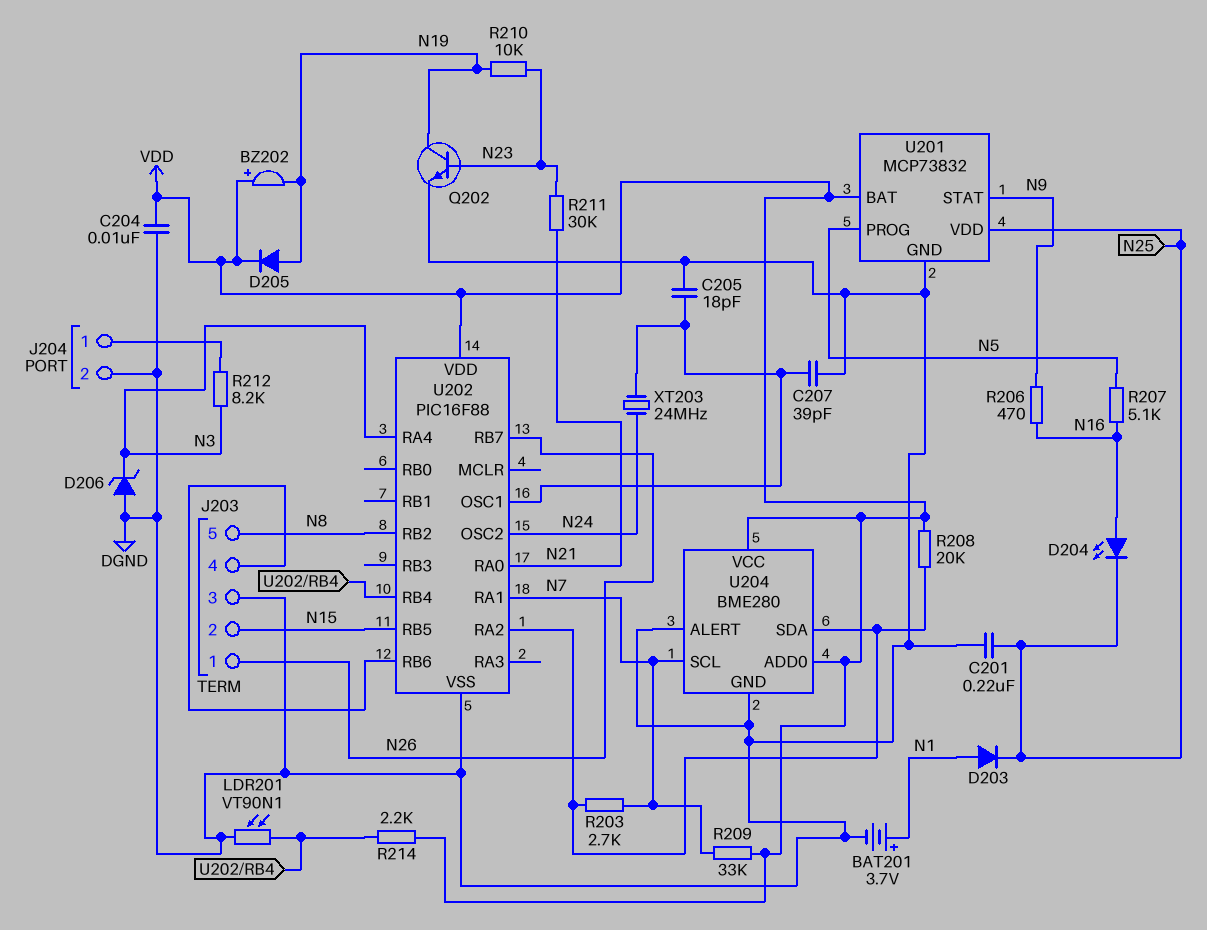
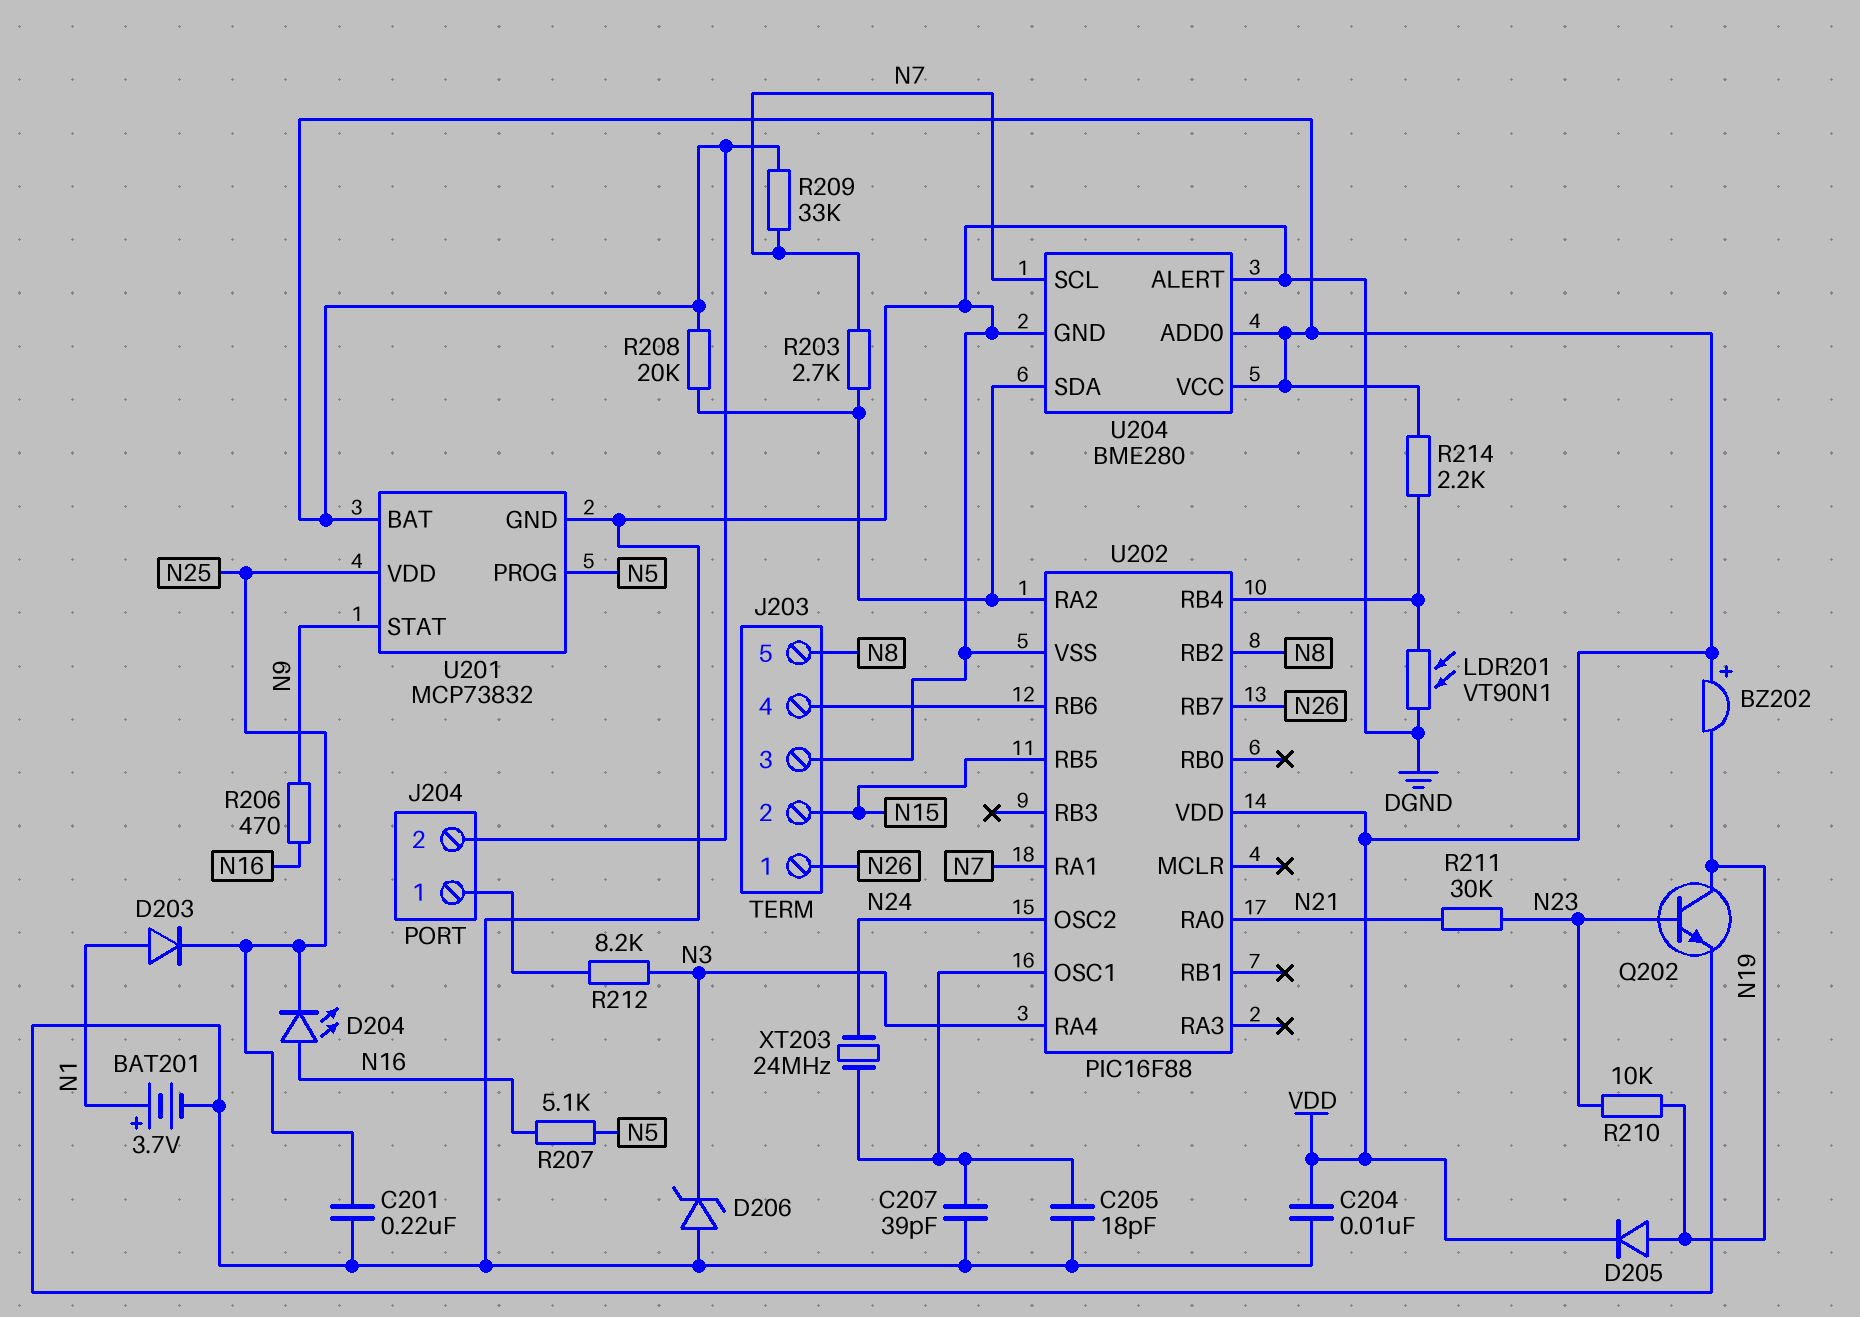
J204 pin 2: DGND -> VDD

